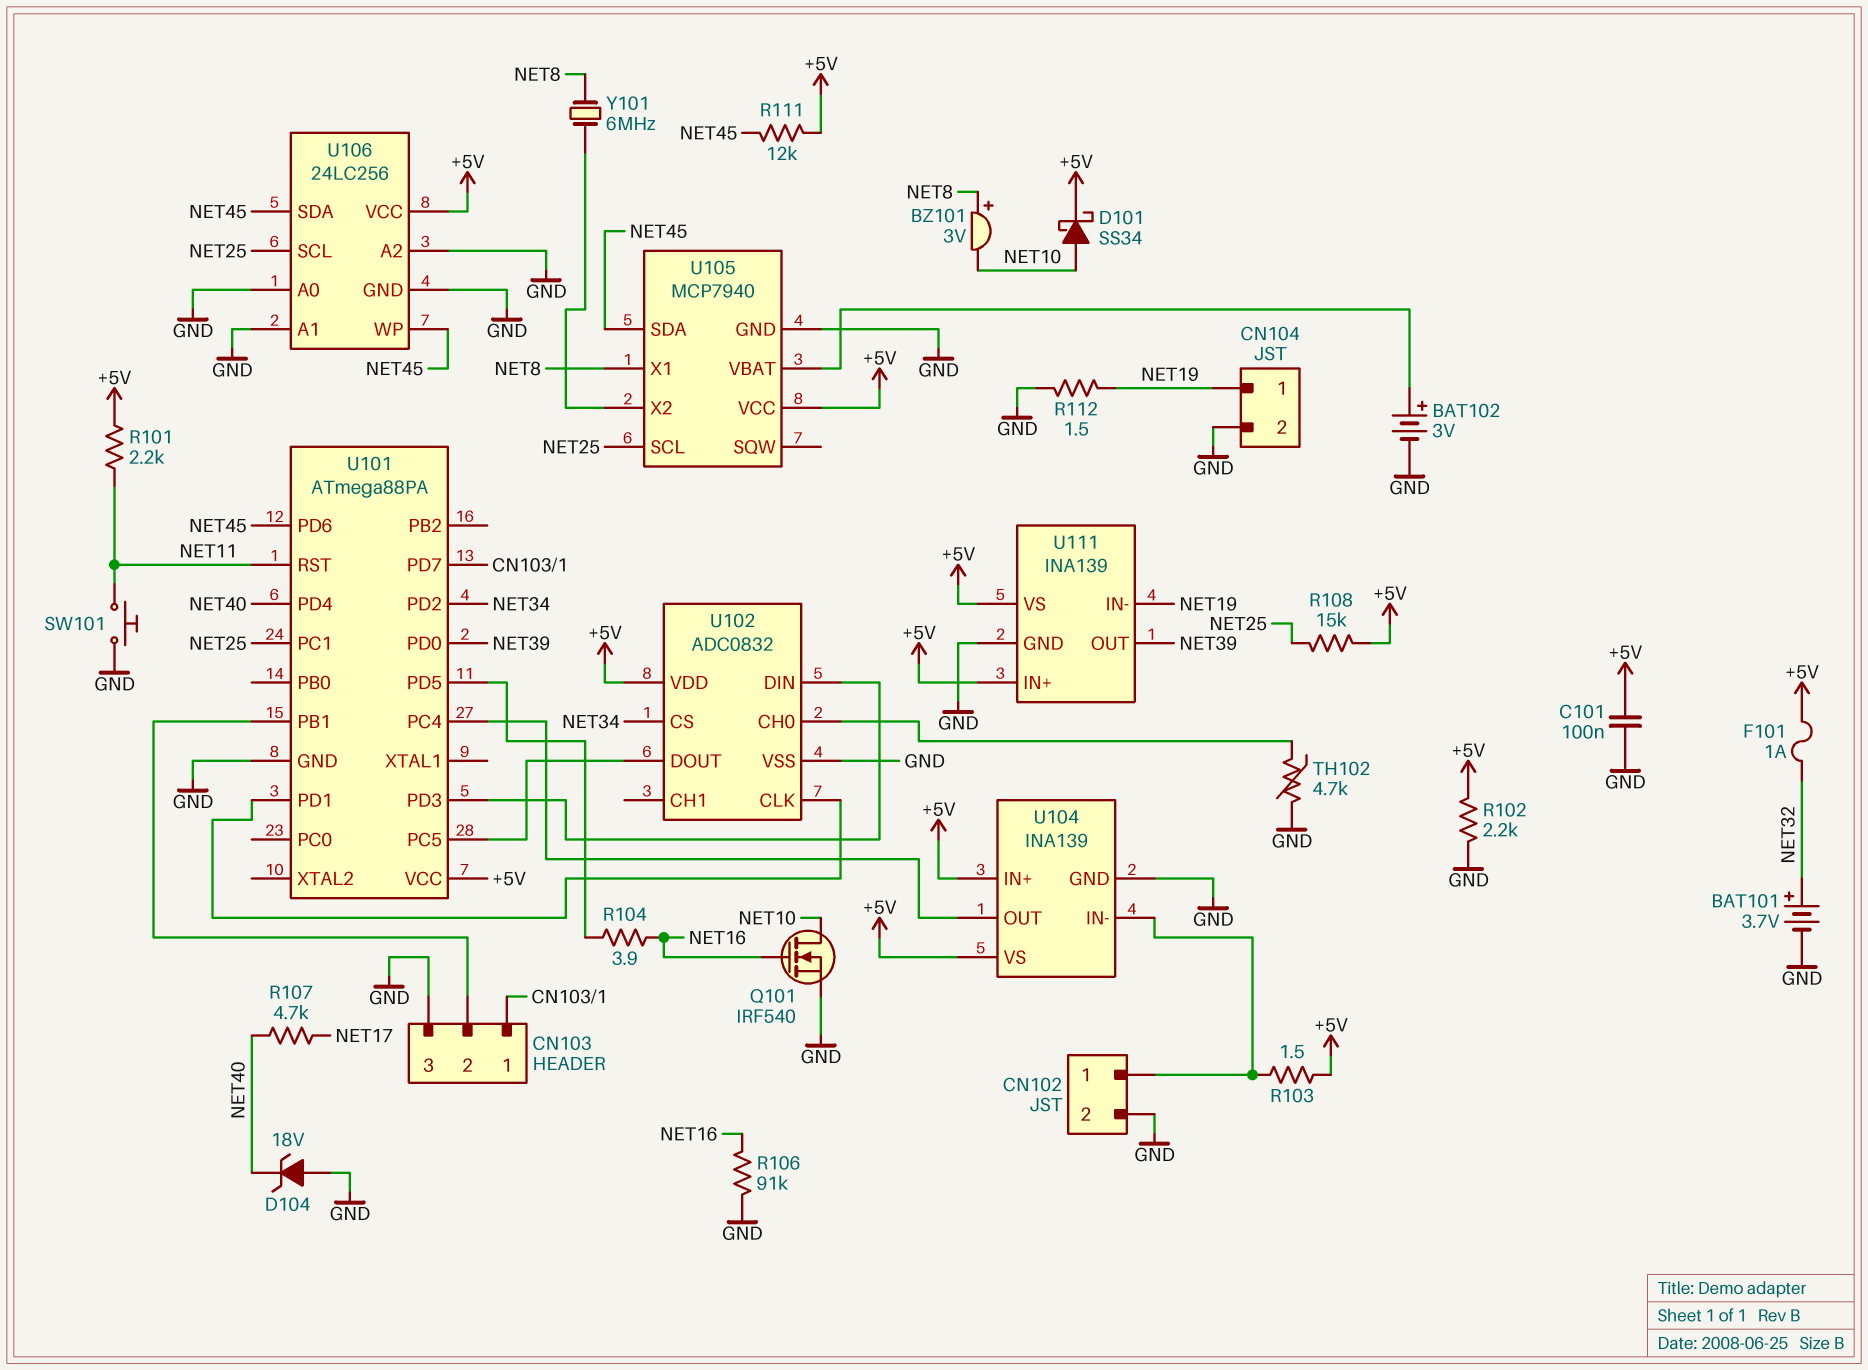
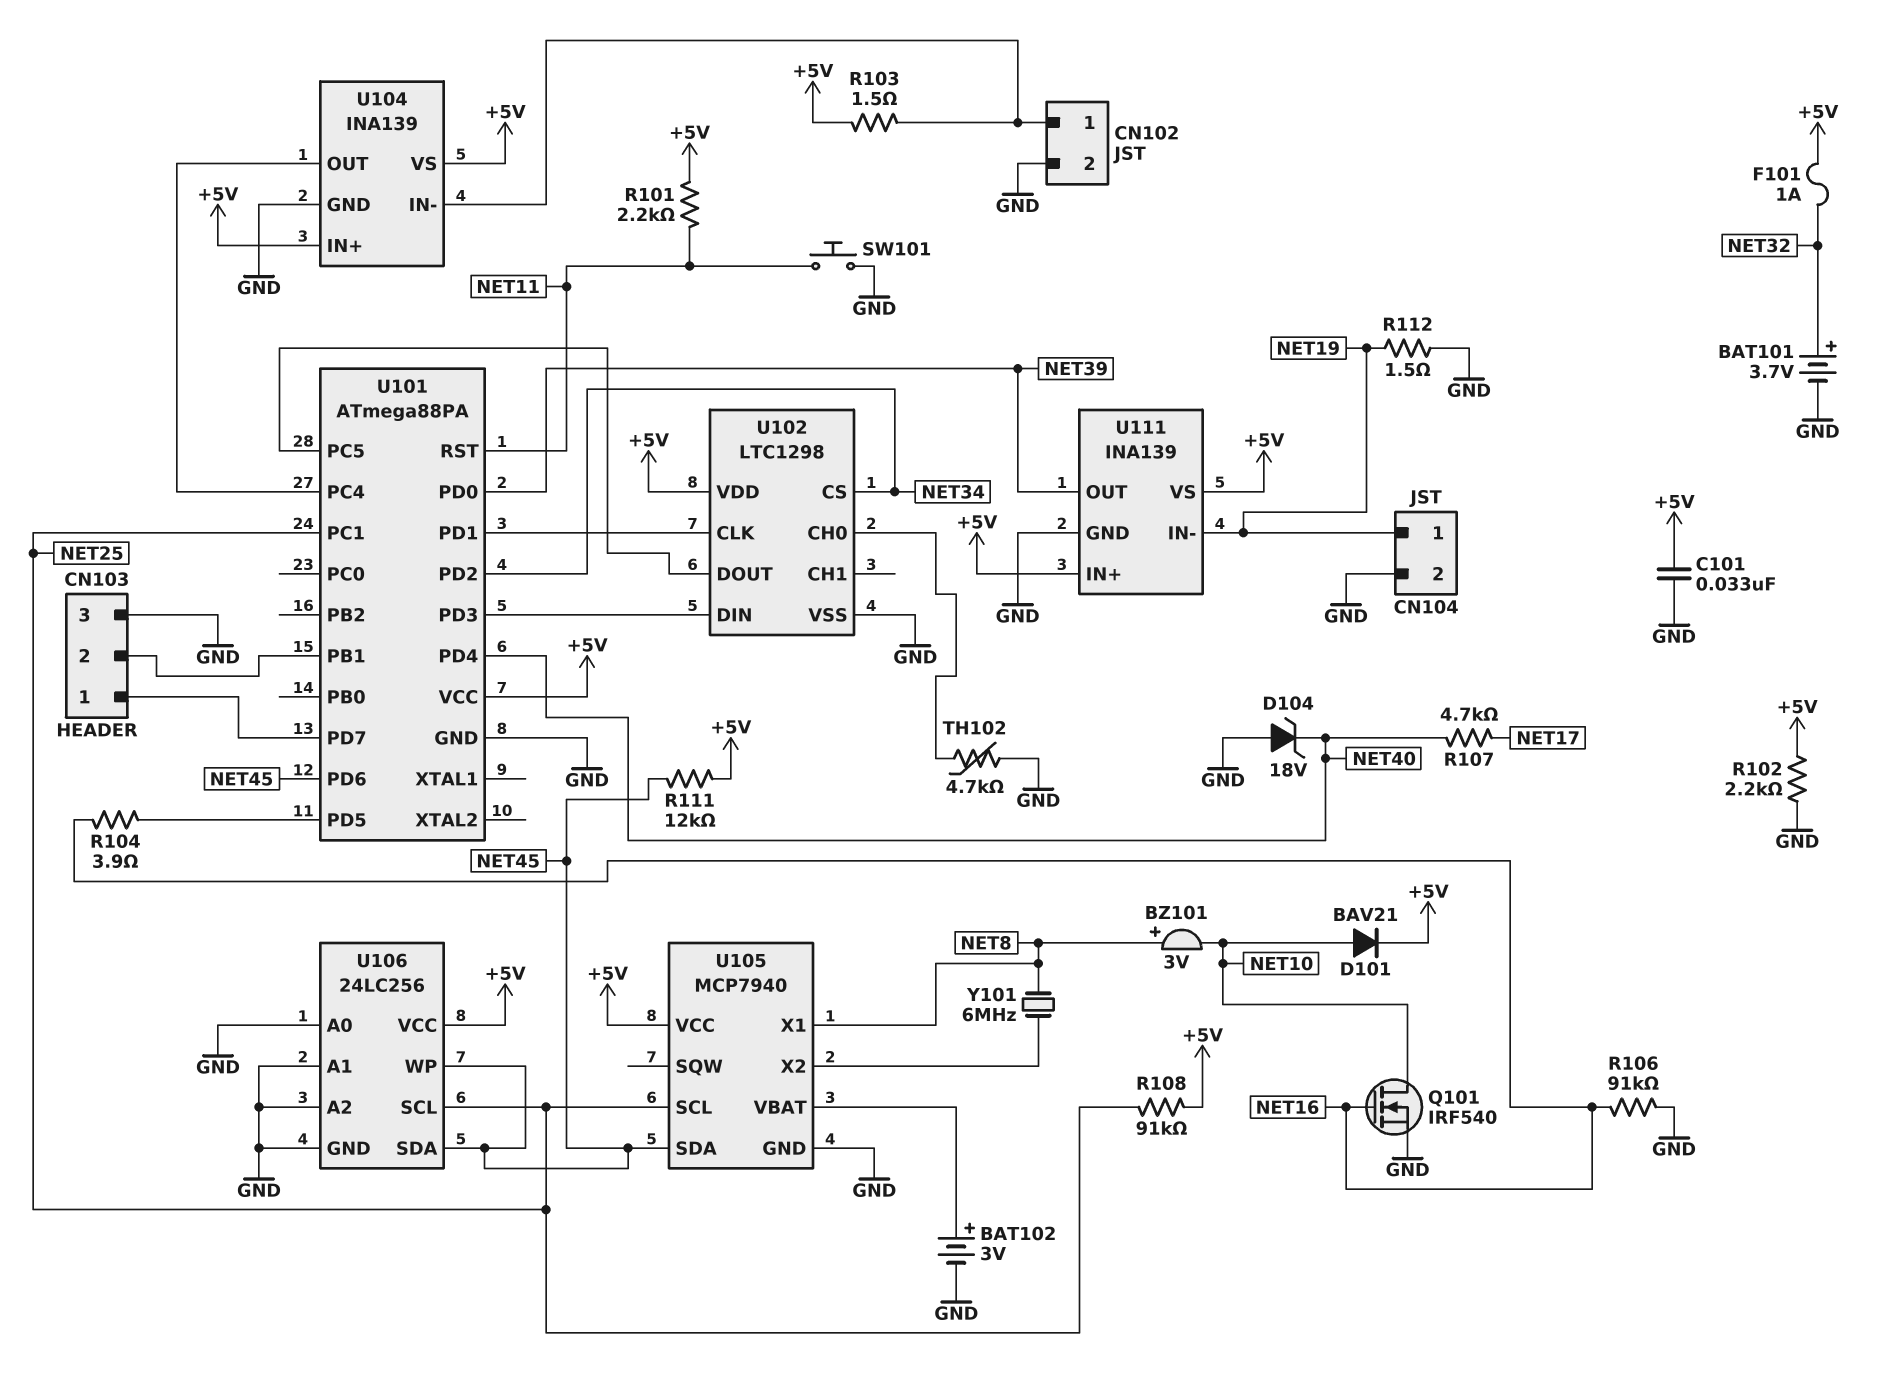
C101: 100nF (+5V, GND) -> 33nF (+5V, GND)
D101: schottky SS34 (A NET10, K +5V) -> diode BAV21 (A NET10, K +5V)
R108: 15k (+5V, NET25) -> 91k (+5V, NET25)
U102: ADC0832 -> LTC1298

